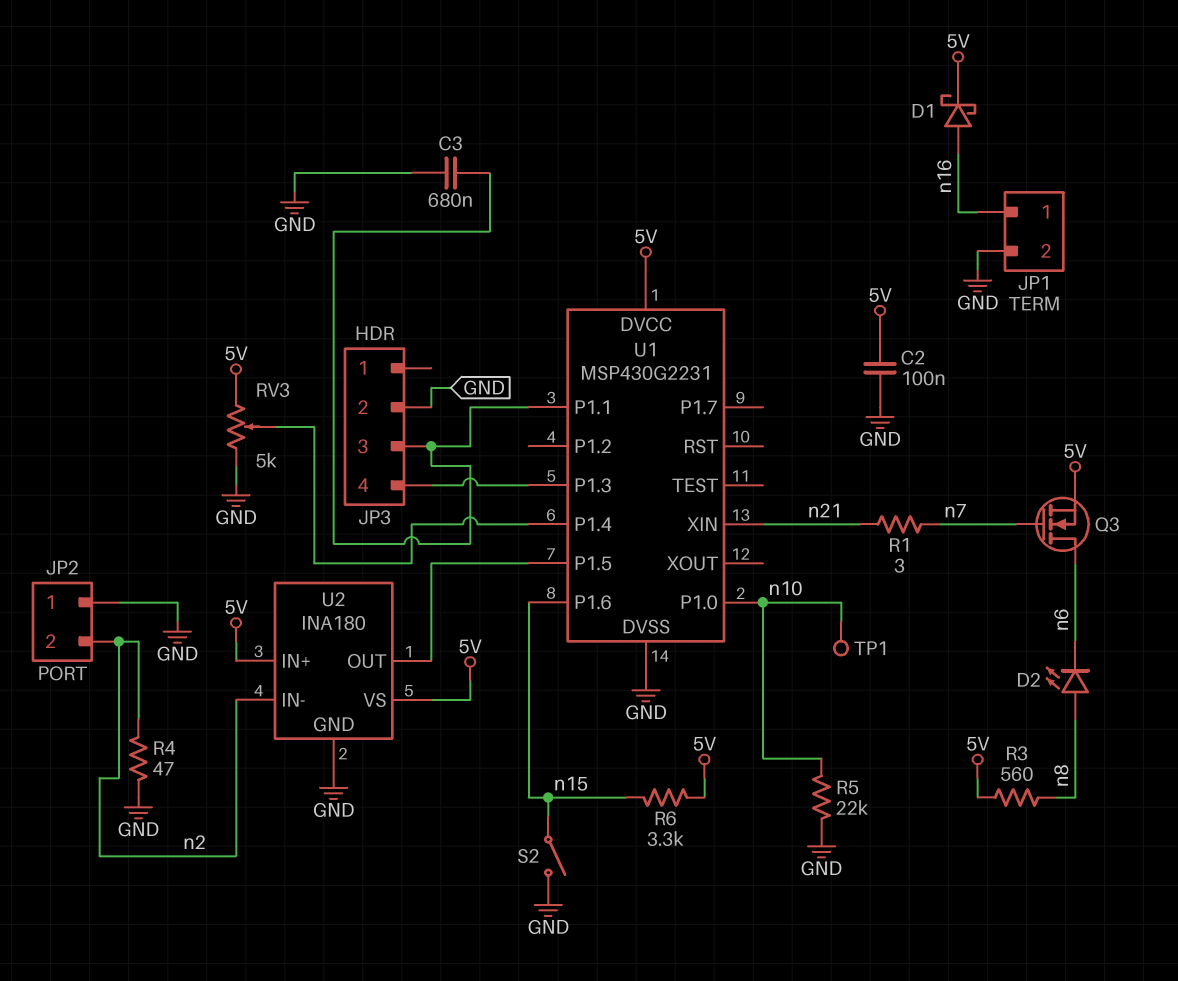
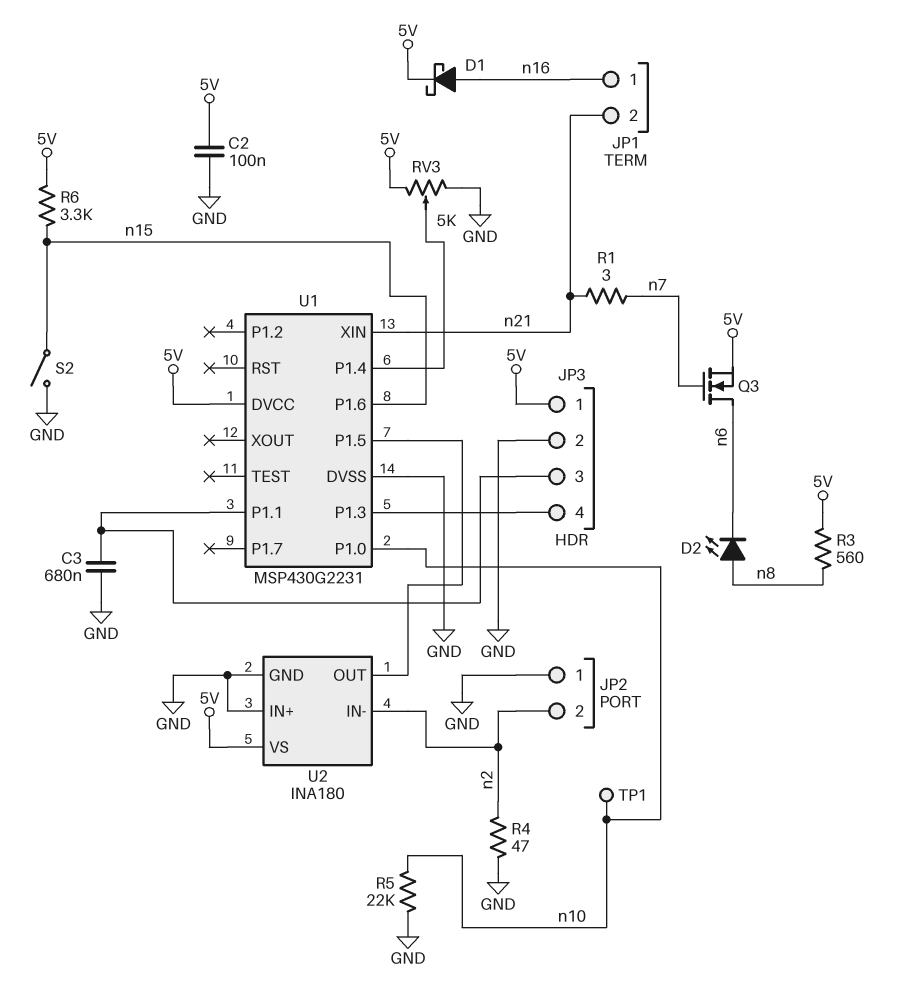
JP1 pin 2: GND -> n21
JP3 pin 1: none -> 5V
U2 pin IN+: 5V -> GND

